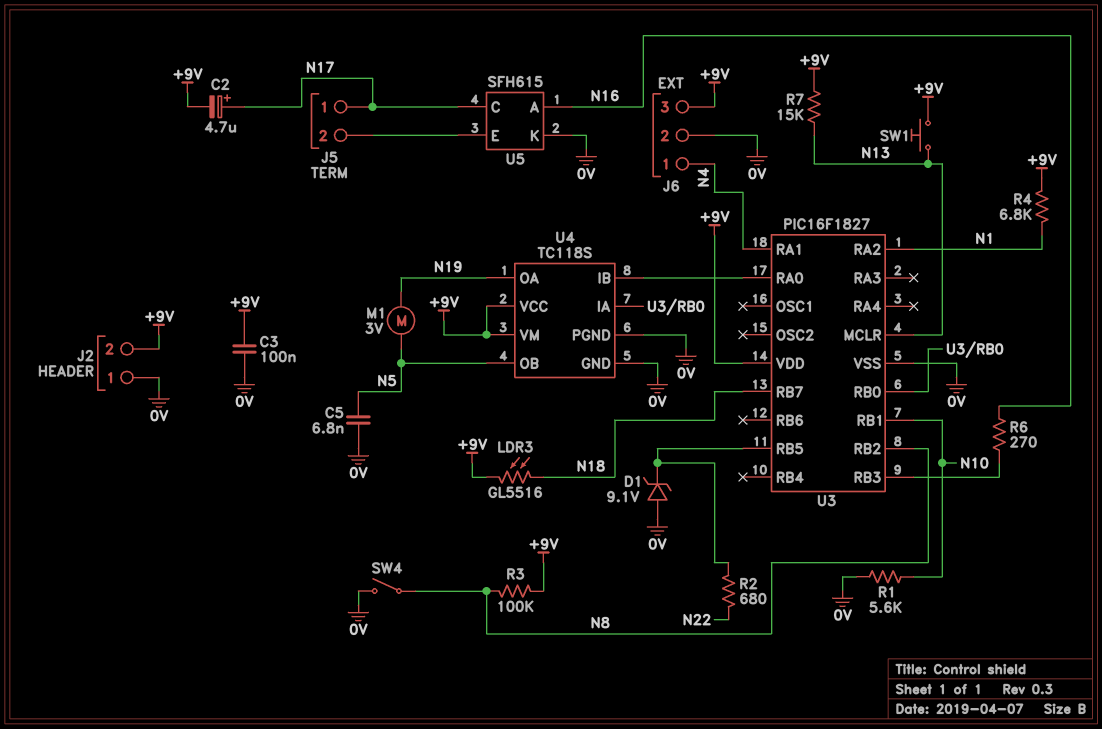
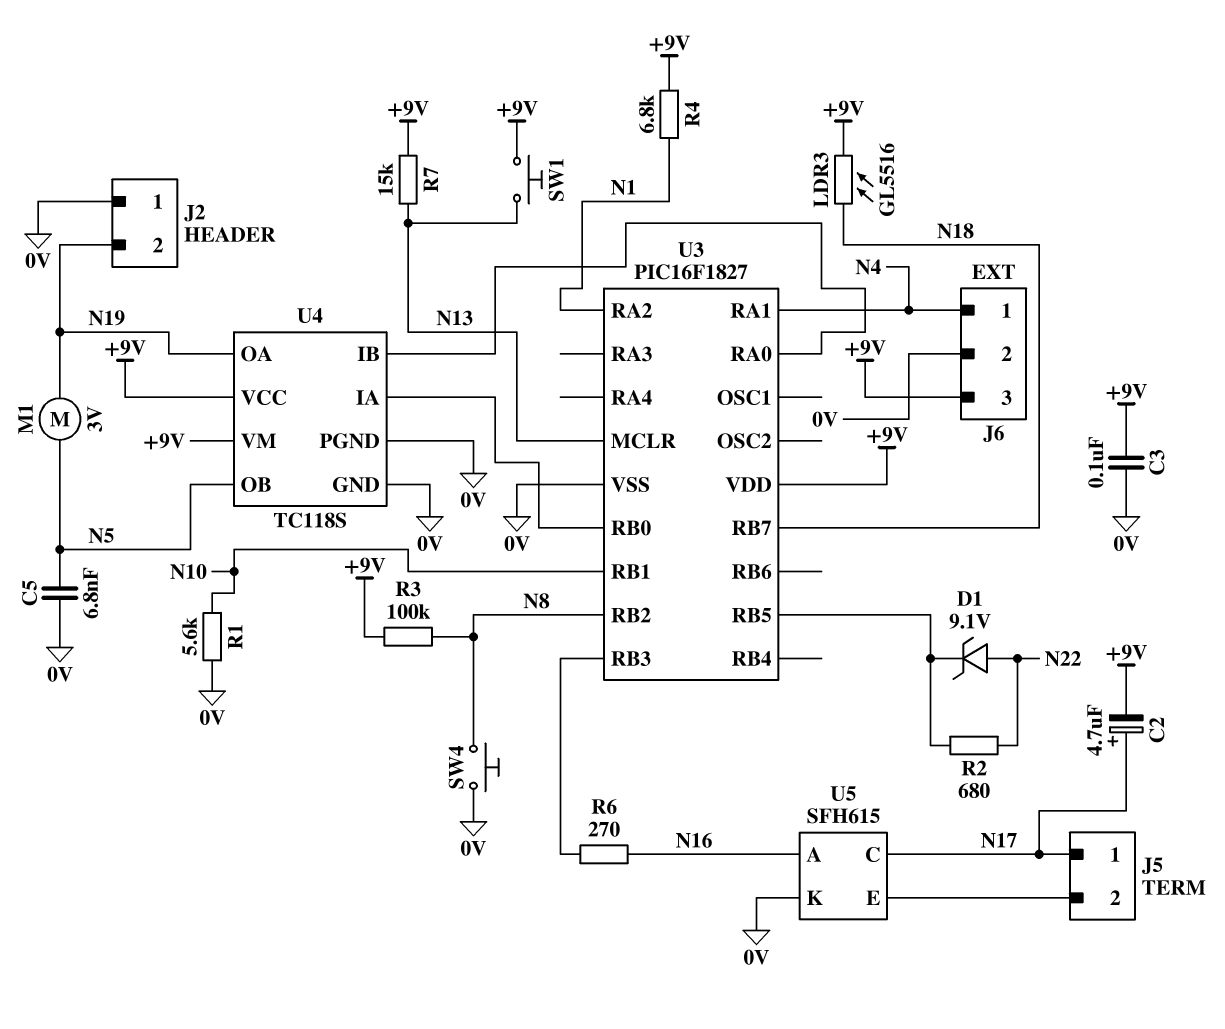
D1: zener 9.1V (A 0V, K U3/RB5) -> zener 9.1V (A N22, K U3/RB5)
J2 pin 2: +9V -> N19
SW4: switch (0V, N8) -> button (0V, N8)

